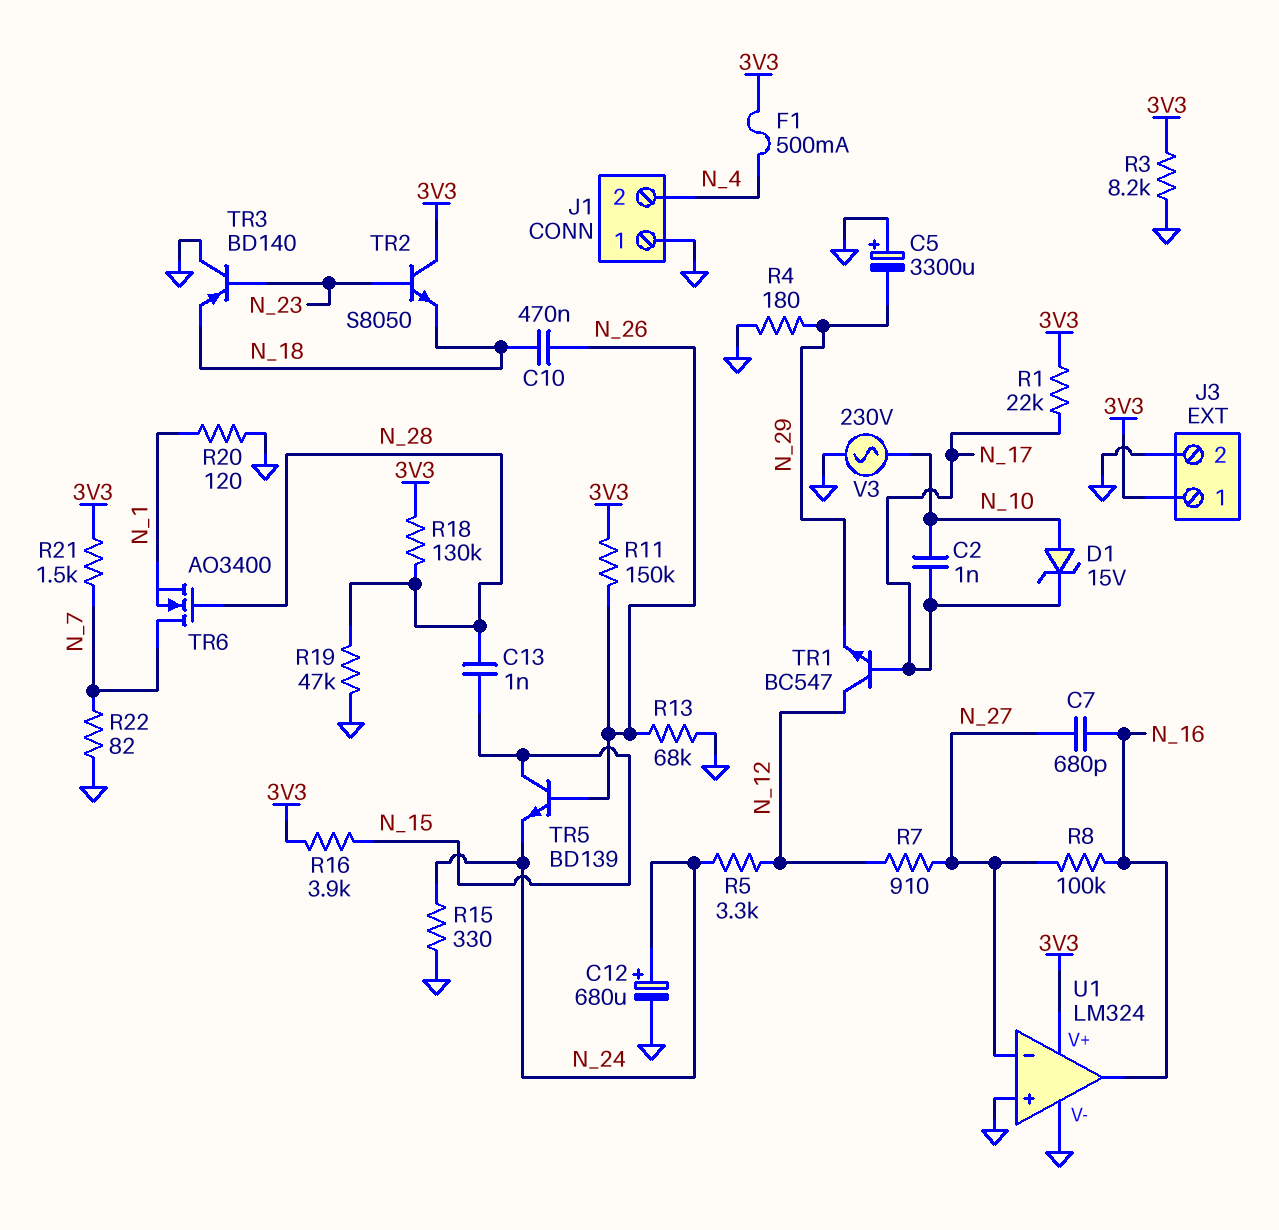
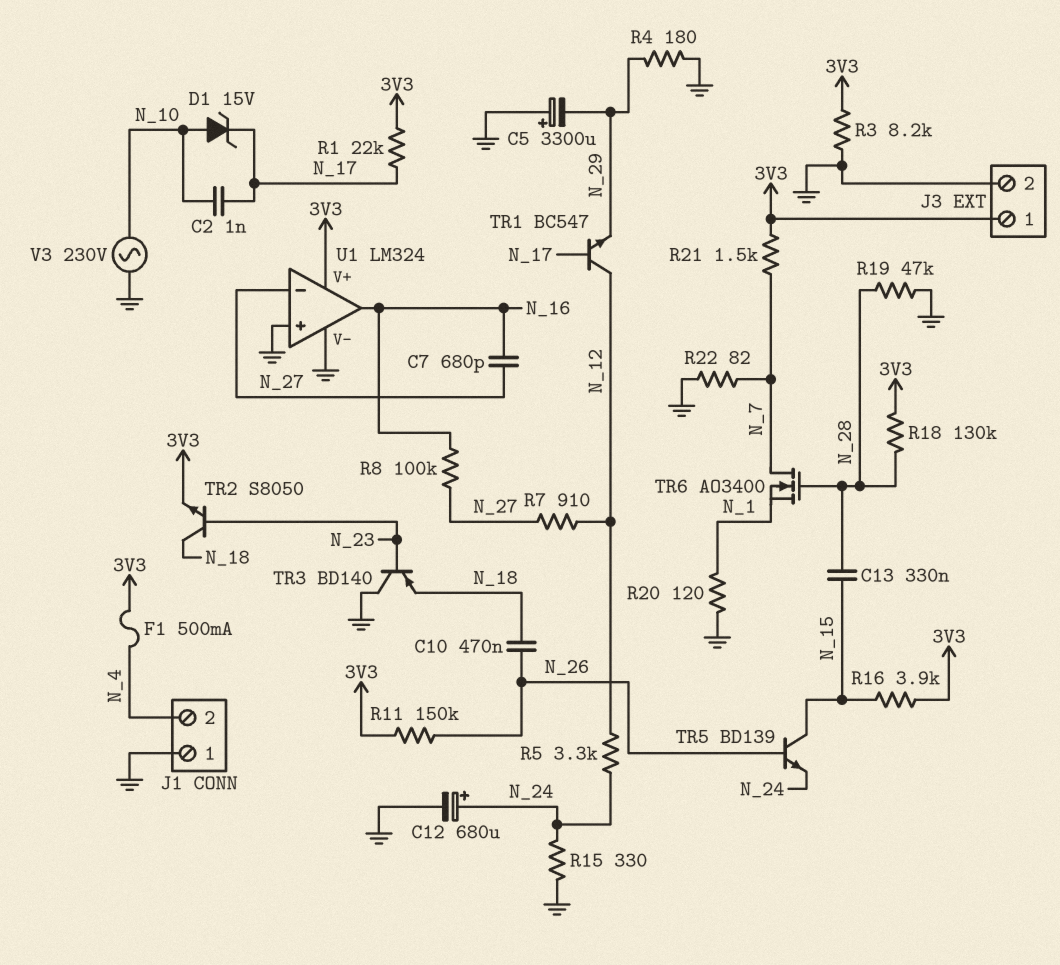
C13: 1nF (N_15, N_28) -> 330nF (N_15, N_28)
R13: 68k (GND, N_26) -> none
TR2: NPN S8050 (B N_23, C 3V3, E N_18) -> NPN S8050 (B N_23, C N_18, E 3V3)

